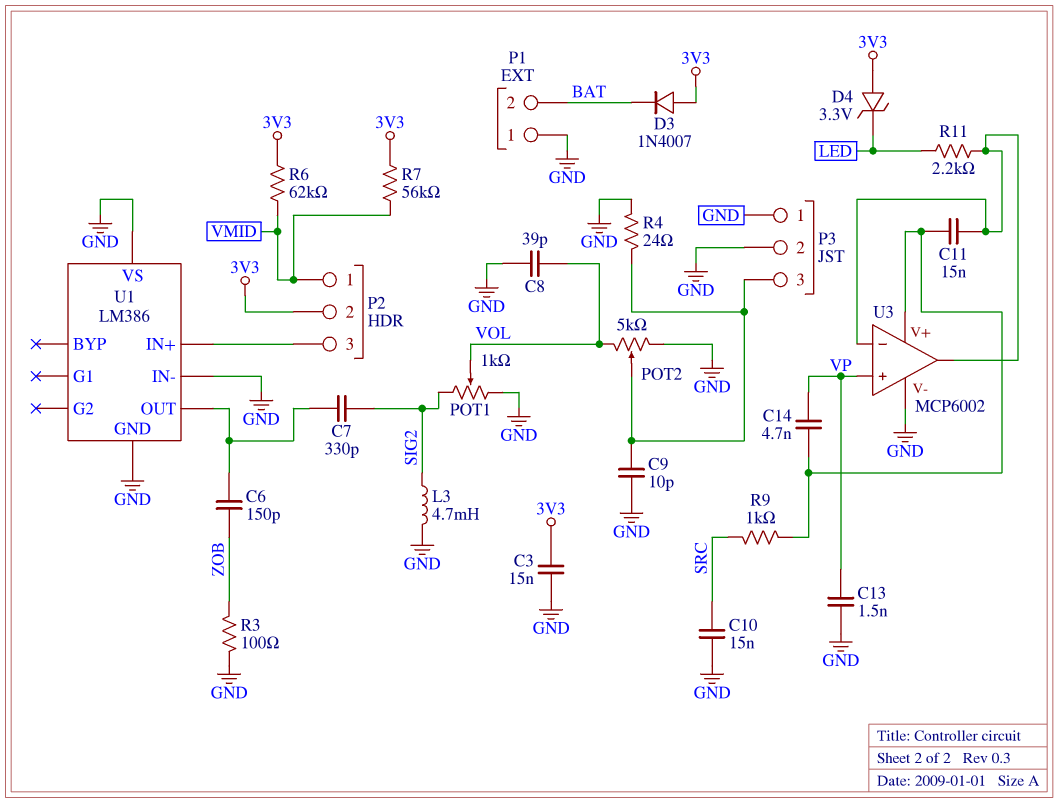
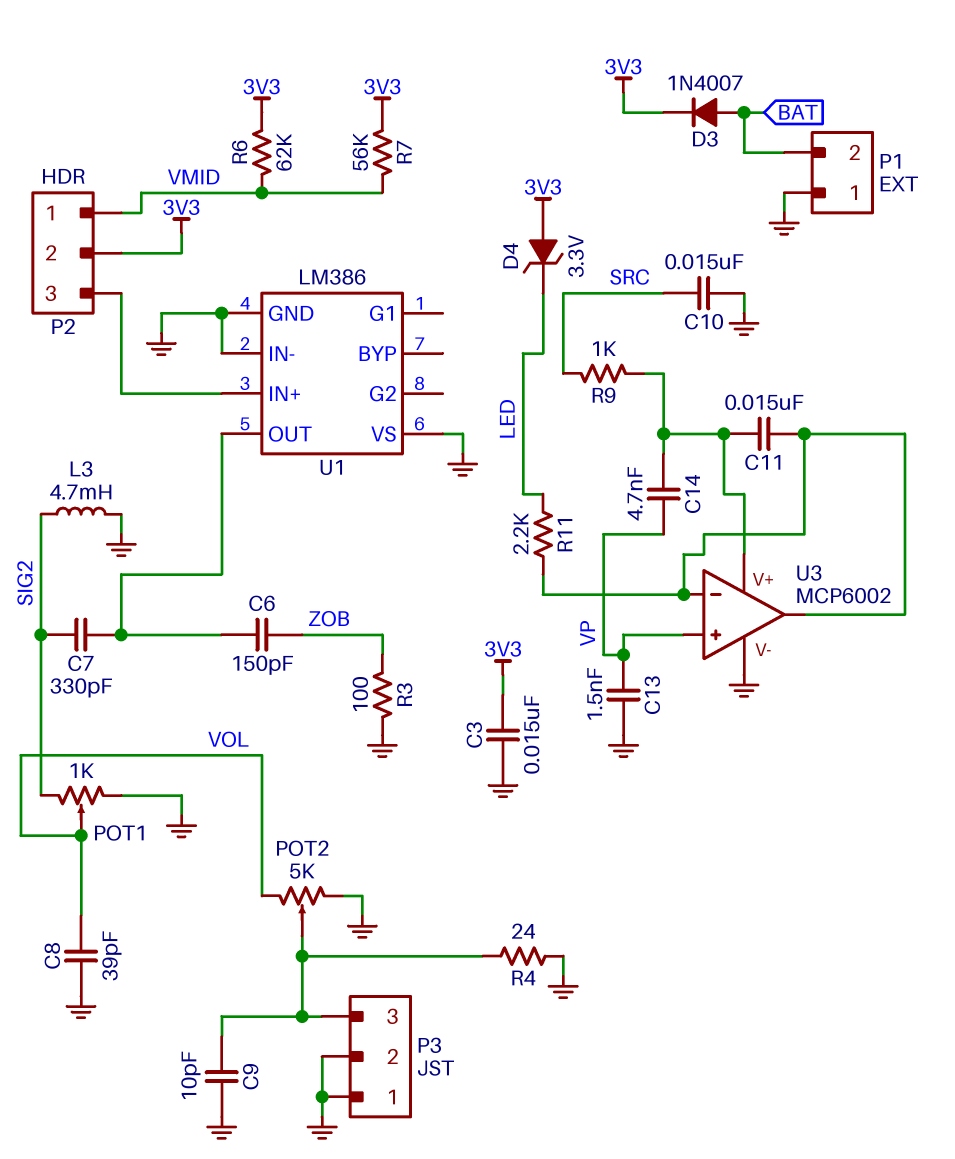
D3: diode 1N4007 (A 3V3, K BAT) -> diode 1N4007 (A BAT, K 3V3)

